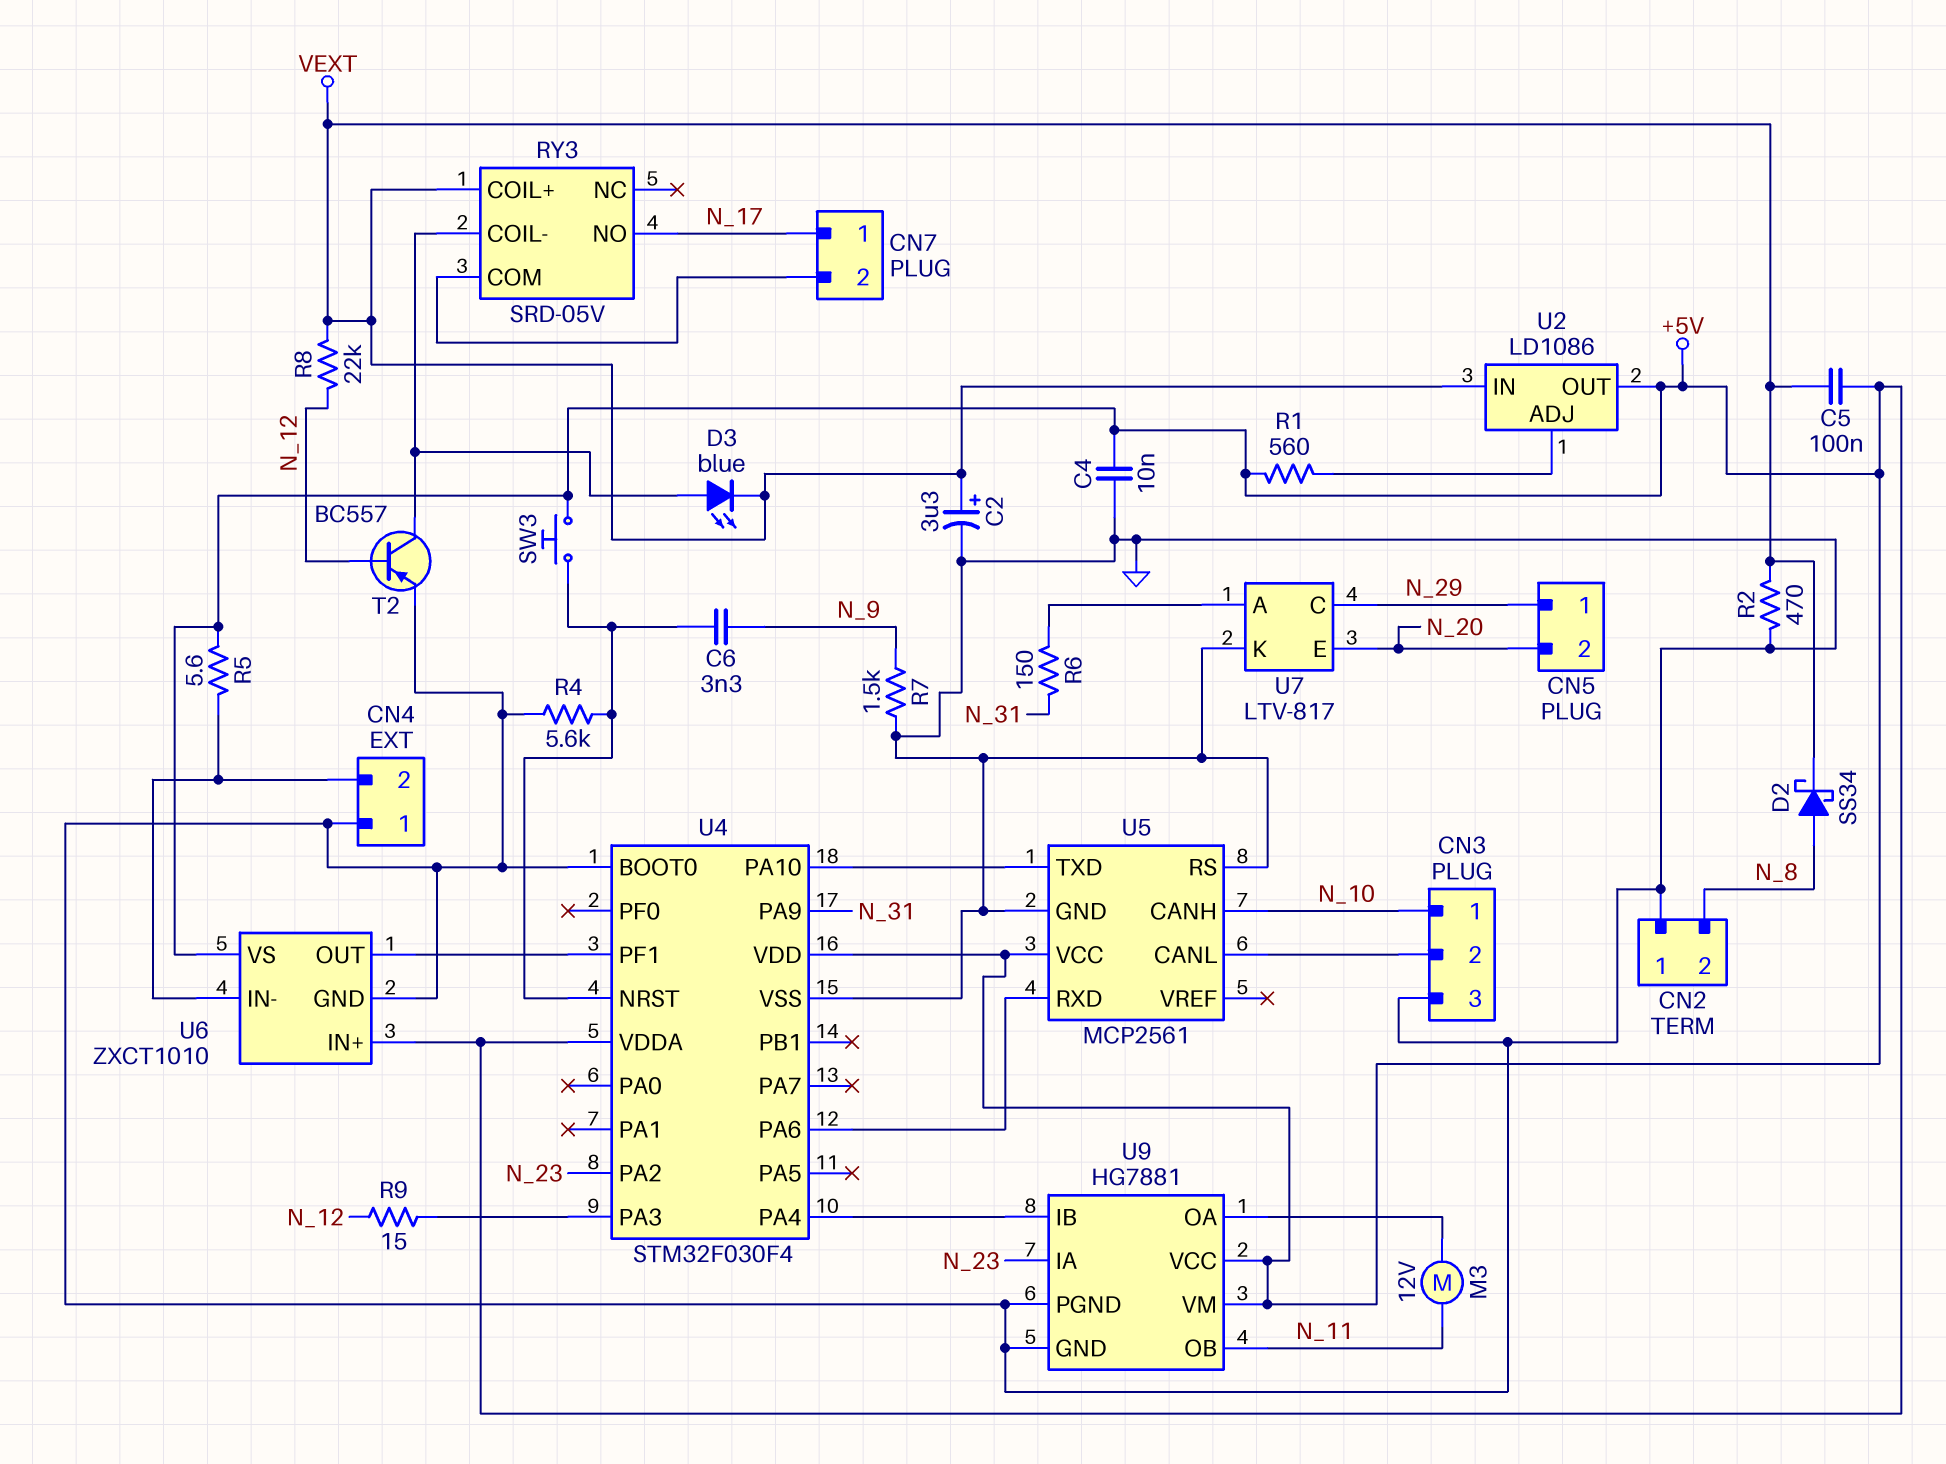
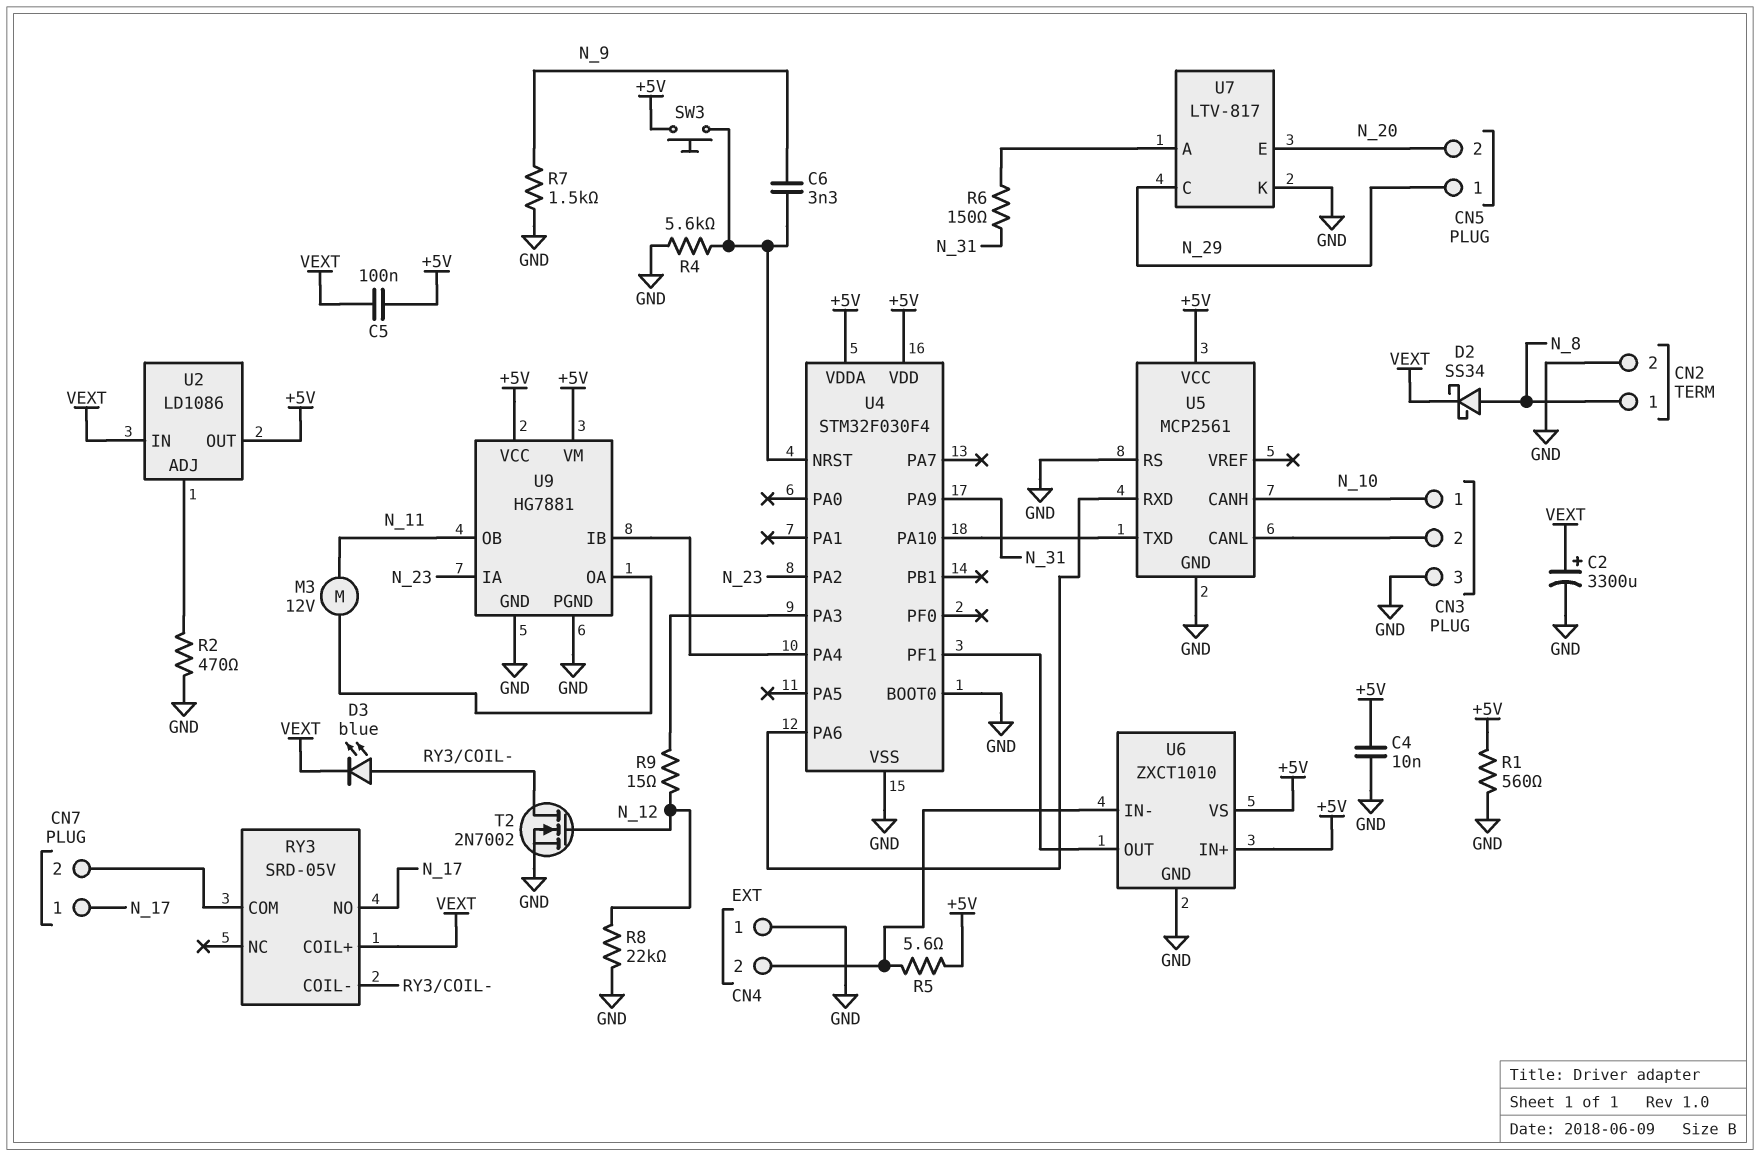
C2: 3.3uF (plus VEXT, minus GND) -> 3300uF (plus VEXT, minus GND)
CN2 pin 1: GND -> N_8
CN2 pin 2: N_8 -> GND
R1: 560 (+5V, U2/ADJ) -> 560 (+5V, GND)
R2: 470 (GND, VEXT) -> 470 (GND, U2/ADJ)
R8: 22k (N_12, VEXT) -> 22k (GND, N_12)
T2: PNP BC557 (B N_12, C RY3/COIL-, E GND) -> NMOS 2N7002 (G N_12, D RY3/COIL-, S GND)

